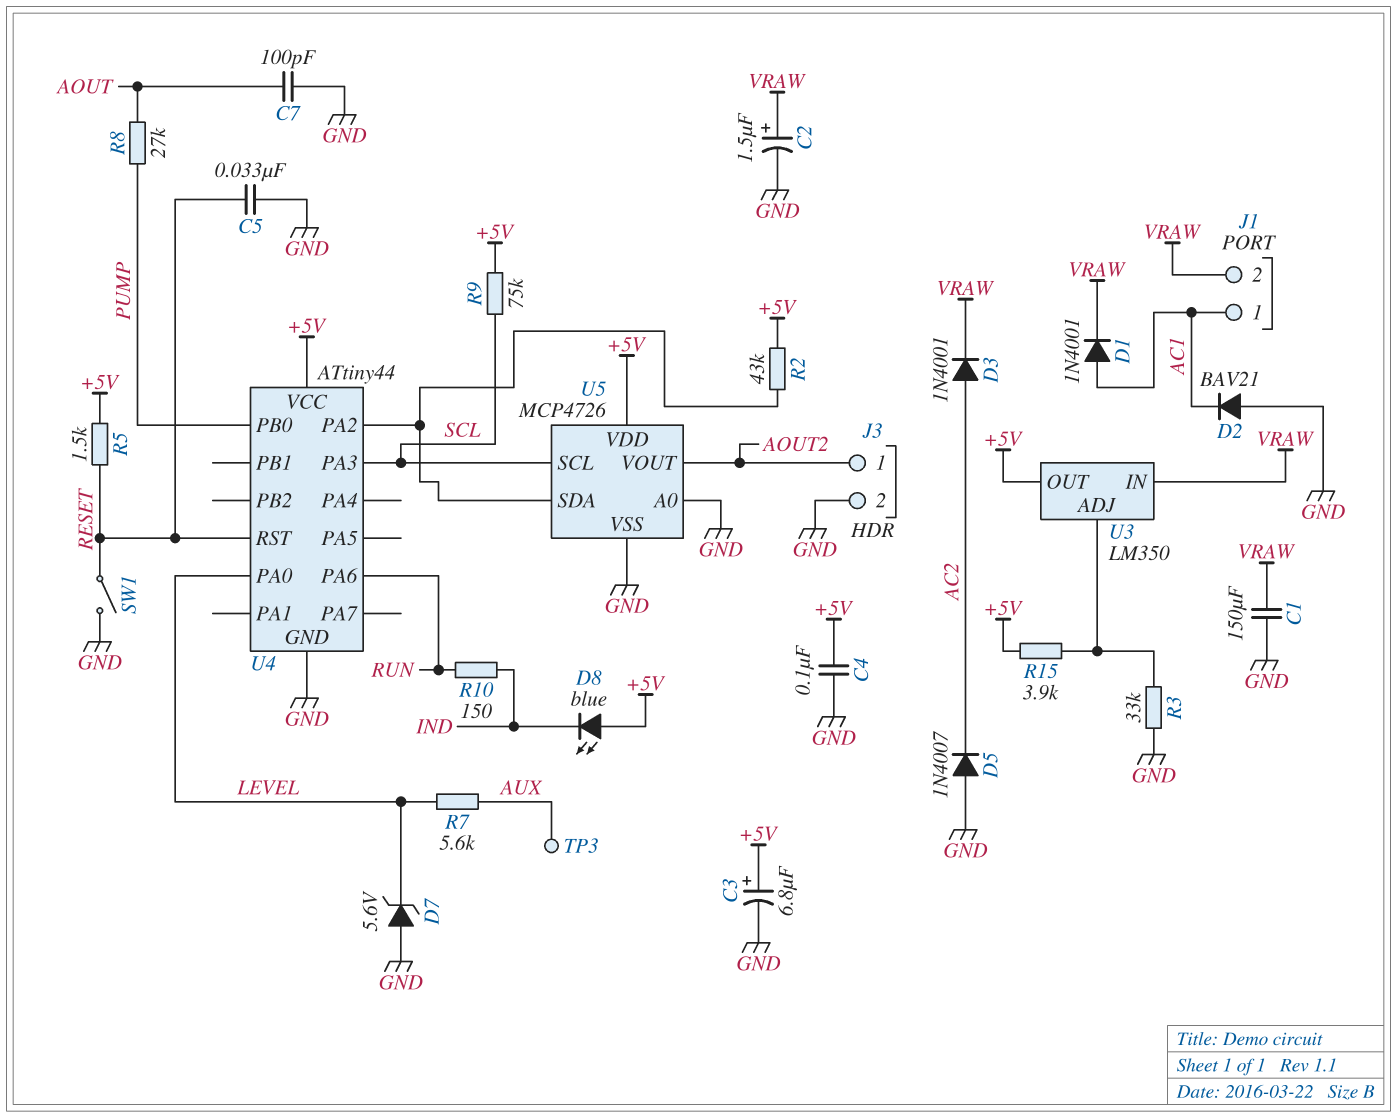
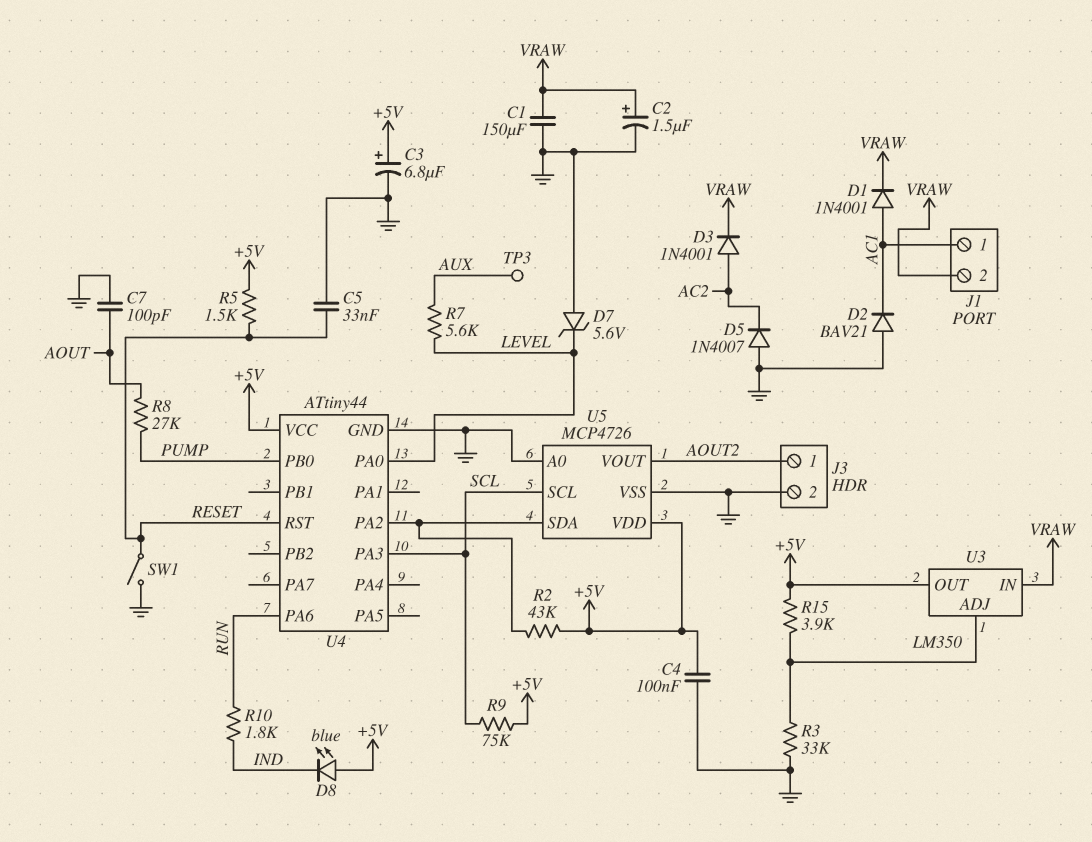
R10: 150 (IND, RUN) -> 1.8k (IND, RUN)

